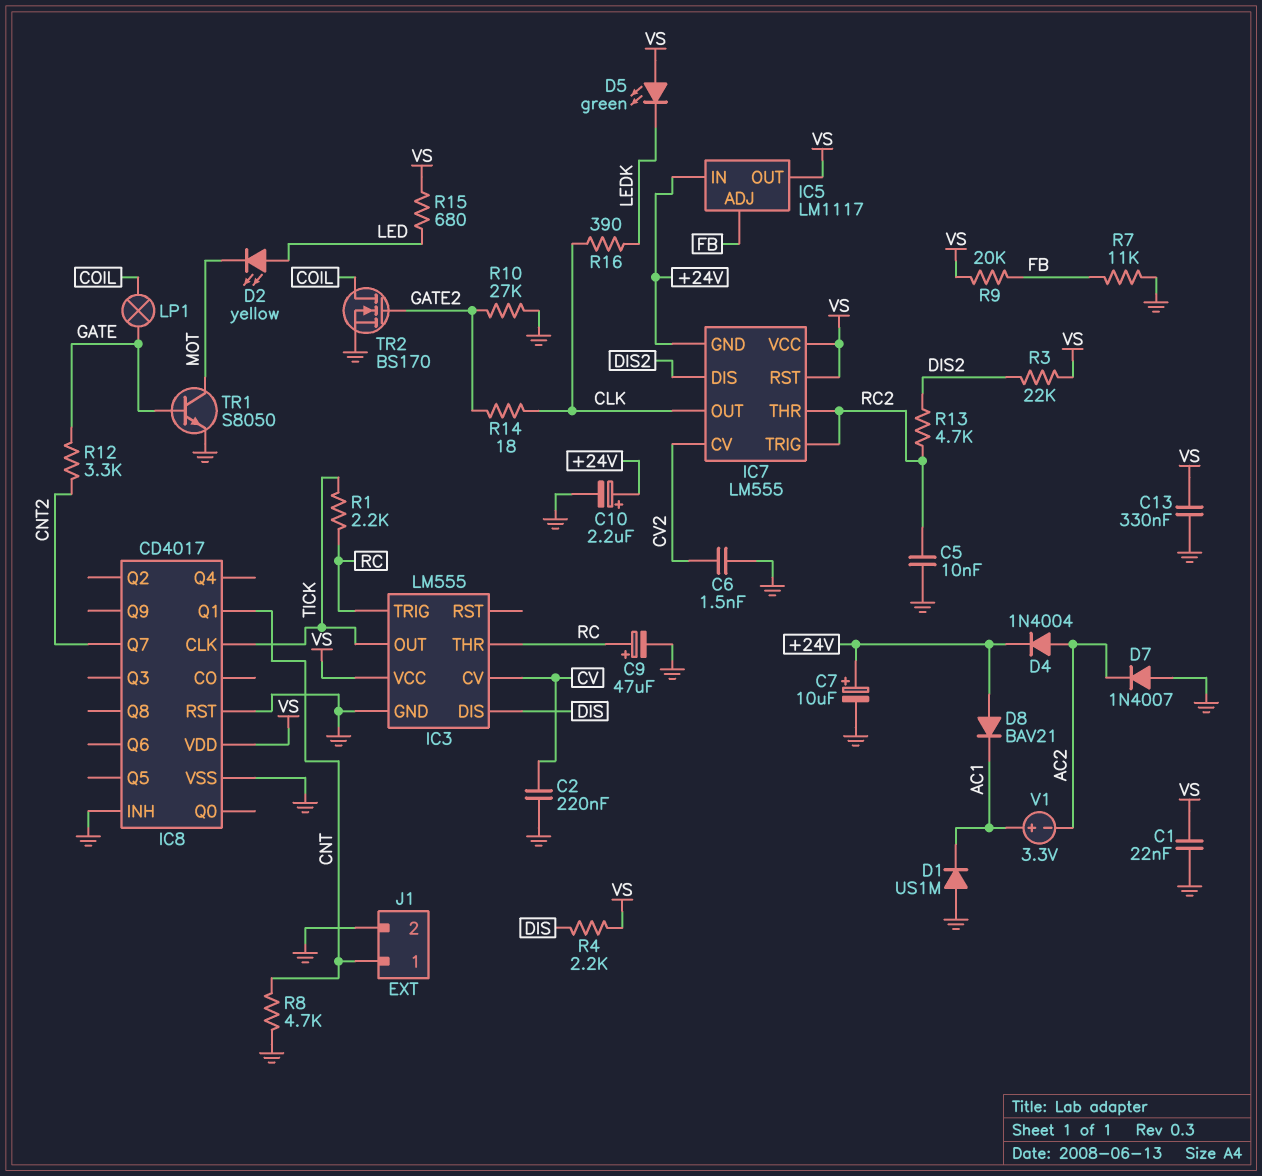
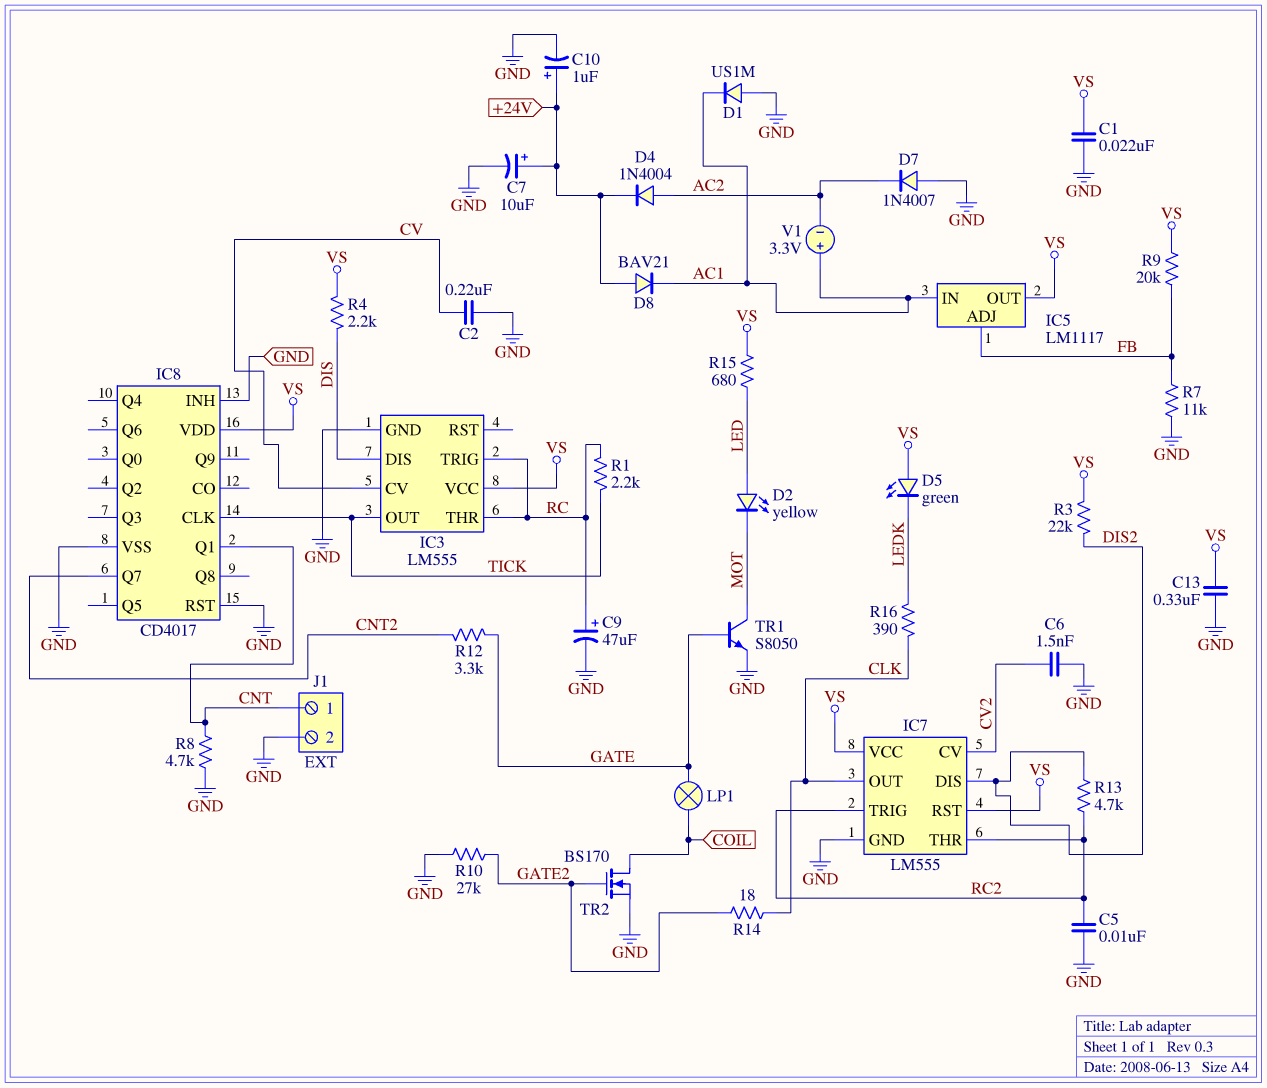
C10: 2.2uF (plus +24V, minus GND) -> 1uF (plus +24V, minus GND)
IC5 pin IN: +24V -> AC1
IC7 pin GND: +24V -> GND

